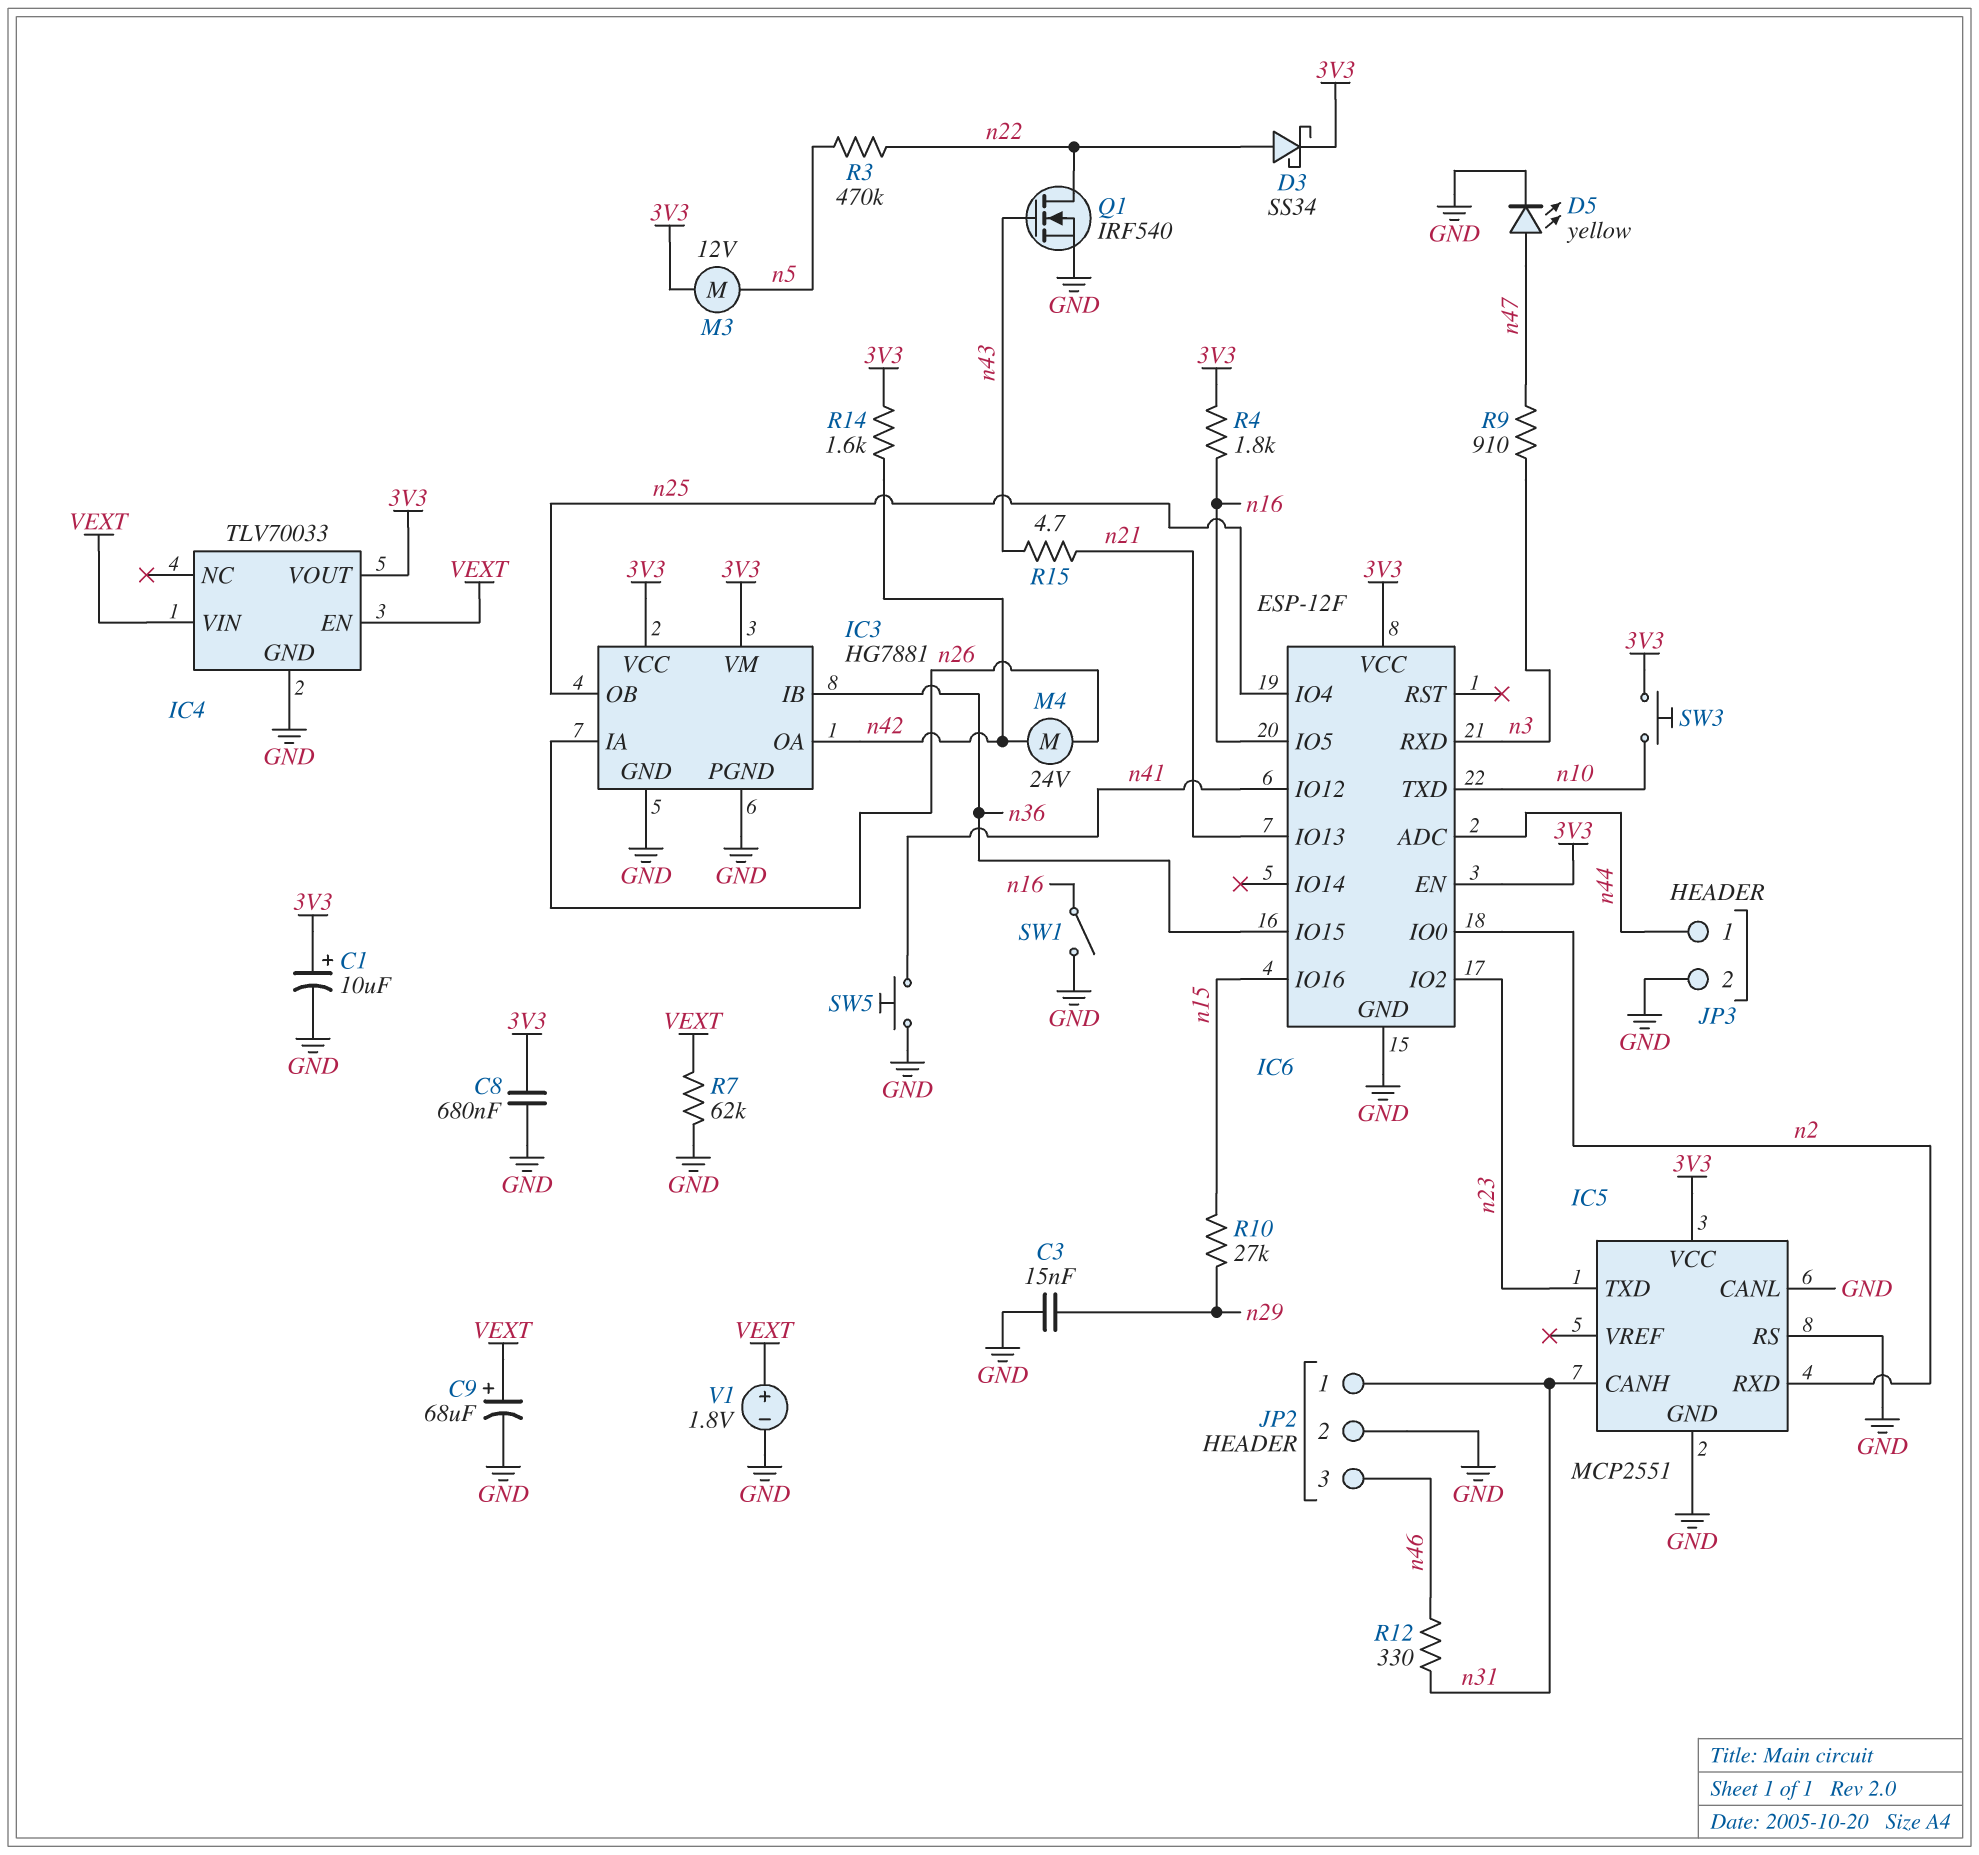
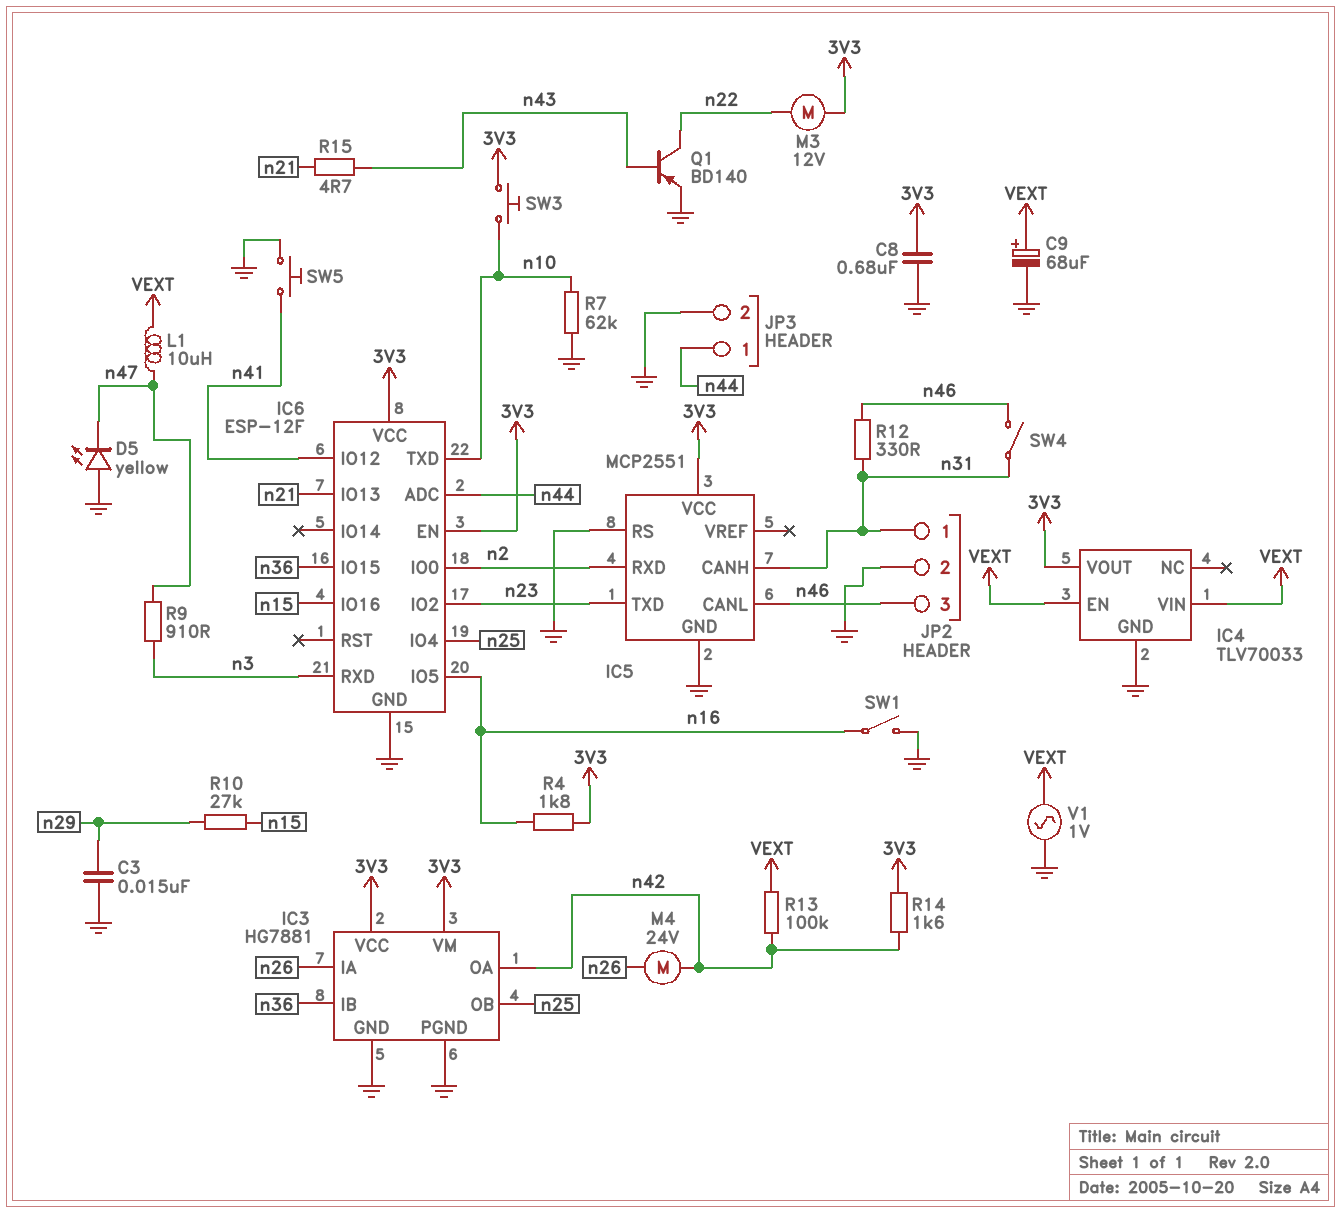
C1: 10uF (plus 3V3, minus GND) -> none
D3: schottky SS34 (A n22, K 3V3) -> none
D5: LED yellow (A n47, K GND) -> LED yellow (A GND, K n47)
IC5 pin CANL: GND -> n46
L1: none -> 10uH (VEXT, n47)
M3: motor 12V (3V3, n5) -> motor 12V (3V3, n22)
Q1: NMOS IRF540 (G n43, D n22, S GND) -> PNP BD140 (B n43, C n22, E GND)
R3: 470k (n5, n22) -> none
R7: 62k (GND, VEXT) -> 62k (GND, n10)
R13: none -> 100k (VEXT, n42)
SW4: none -> switch (n31, n46)
V1: 1.8V (plus VEXT, minus GND) -> AC 1V (GND, VEXT)

